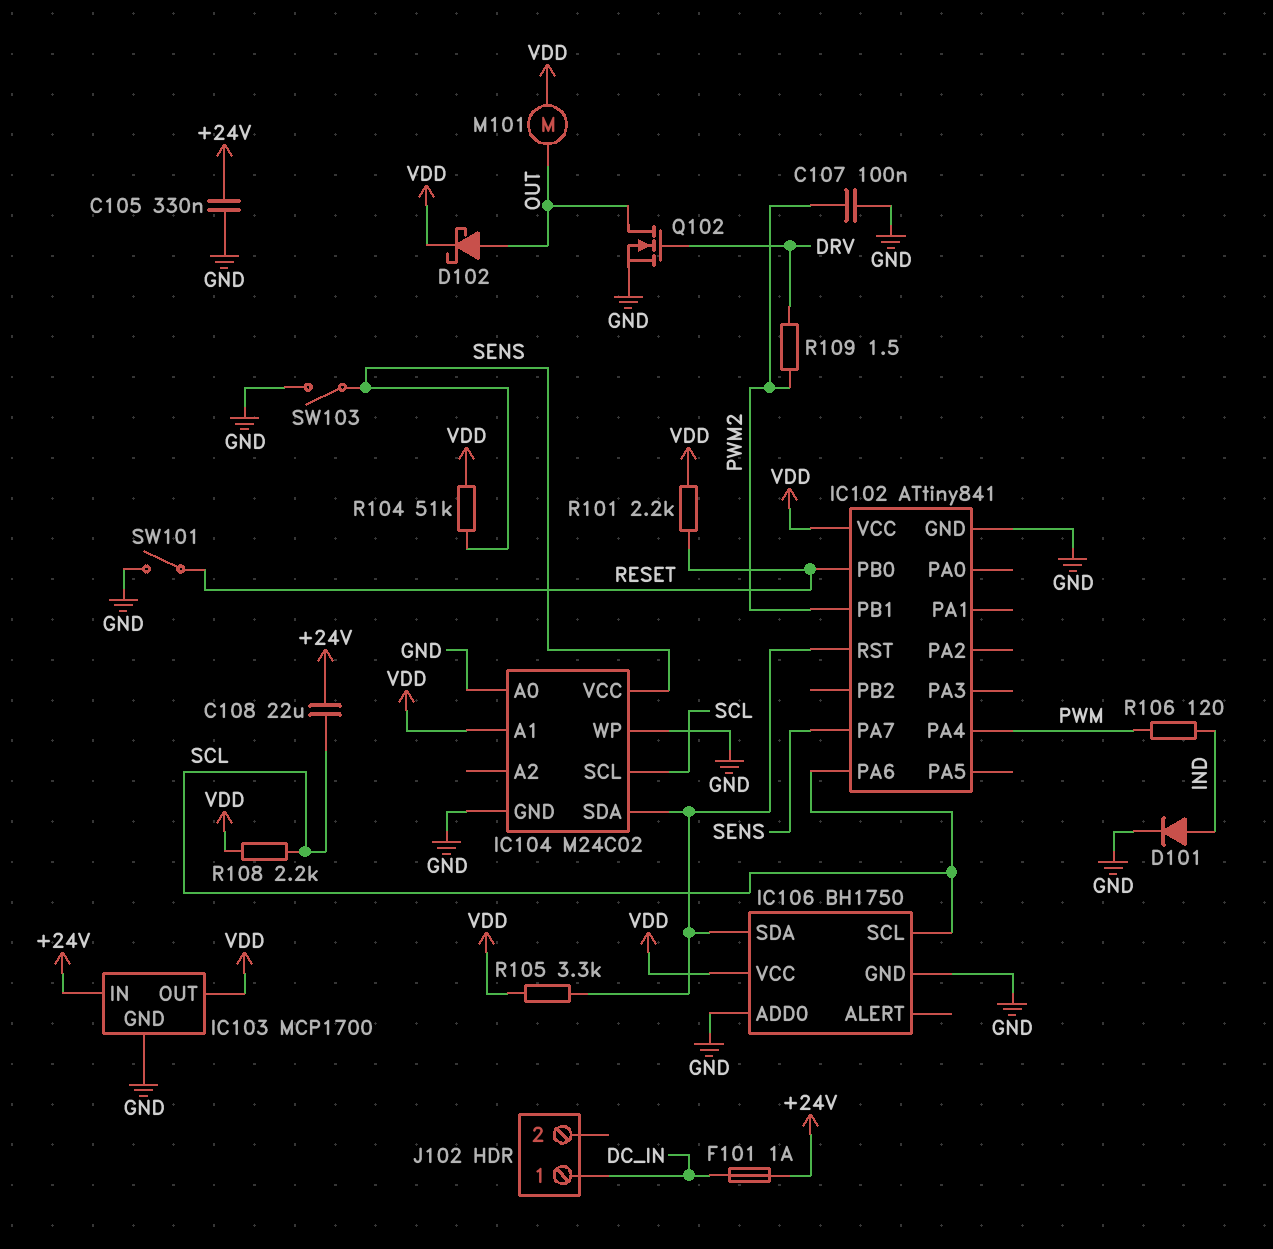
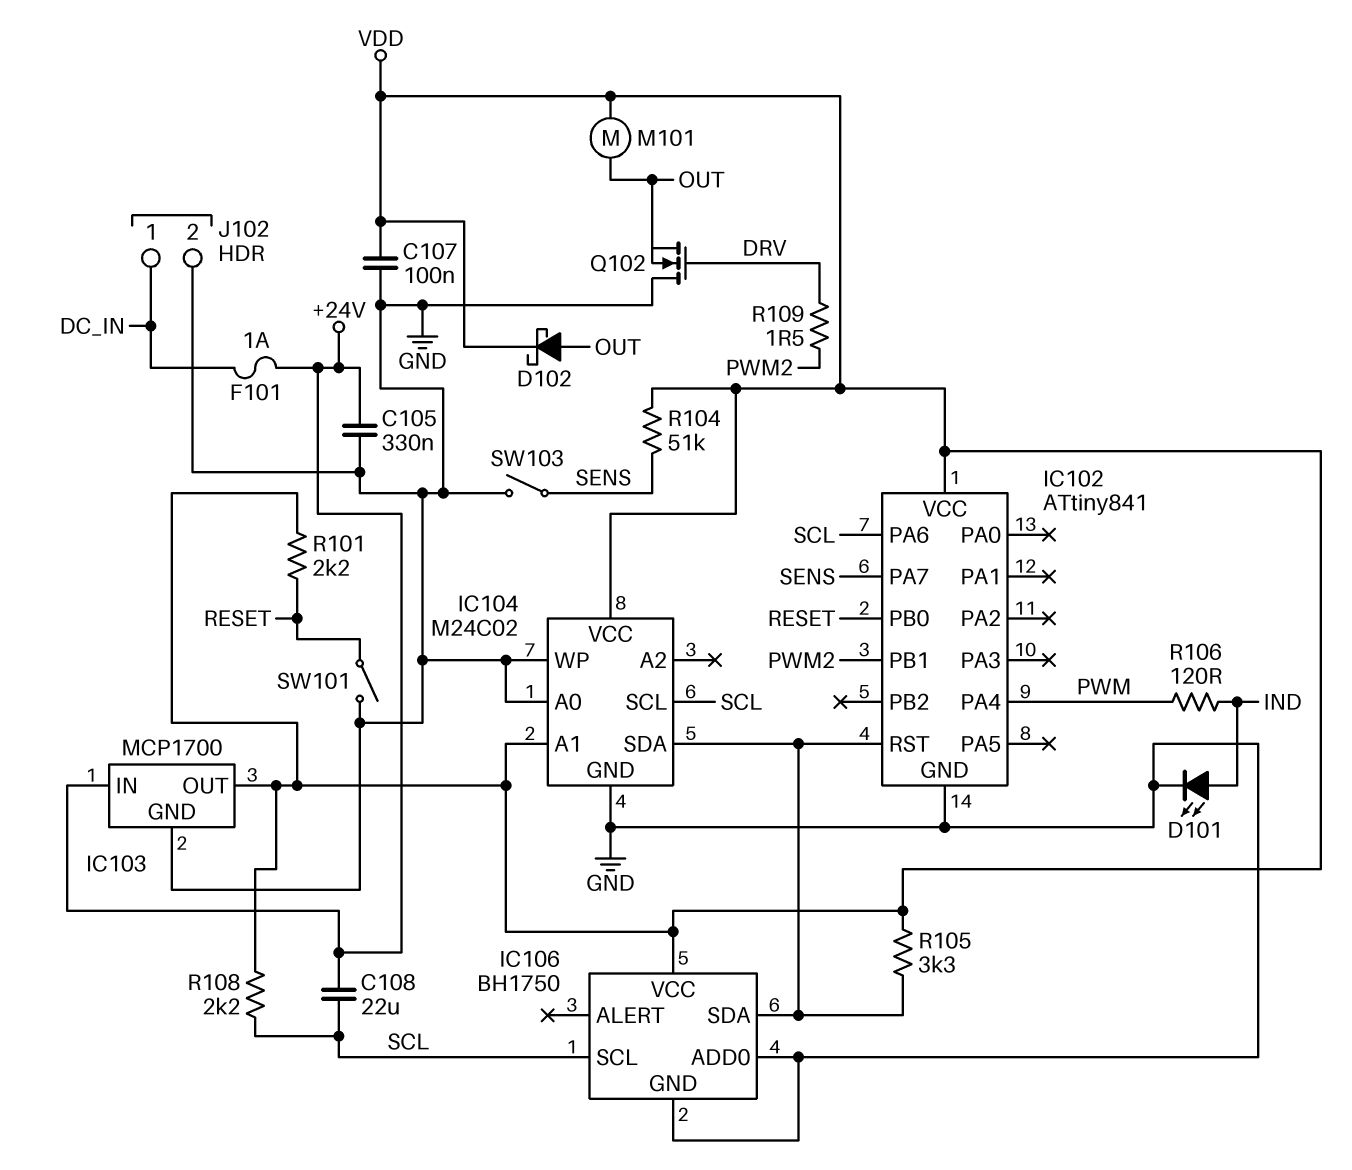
C107: 100nF (GND, PWM2) -> 100nF (GND, VDD)
D101: diode (A IND, K GND) -> LED (A IND, K GND)
IC104 pin VCC: SENS -> VDD
J102 pin 2: none -> GND
Q102: NMOS (G DRV, D OUT, S GND) -> NMOS (G DRV, D GND, S OUT)

